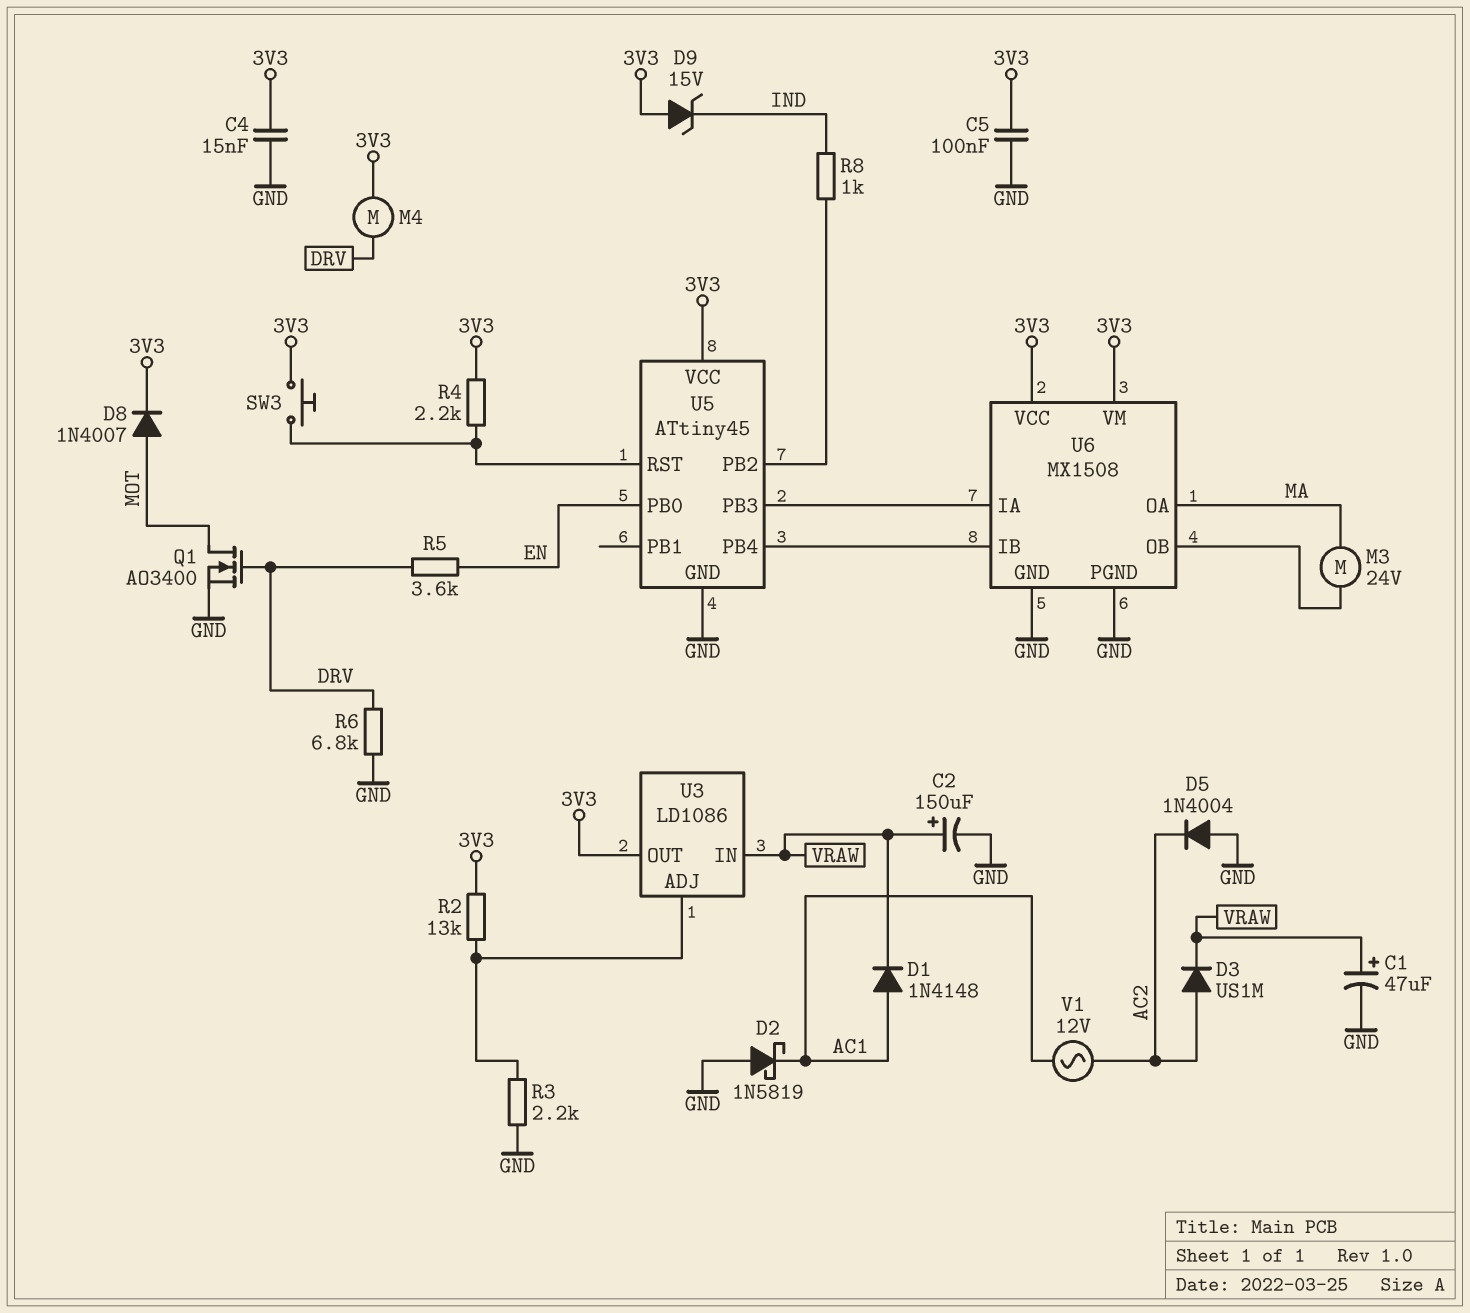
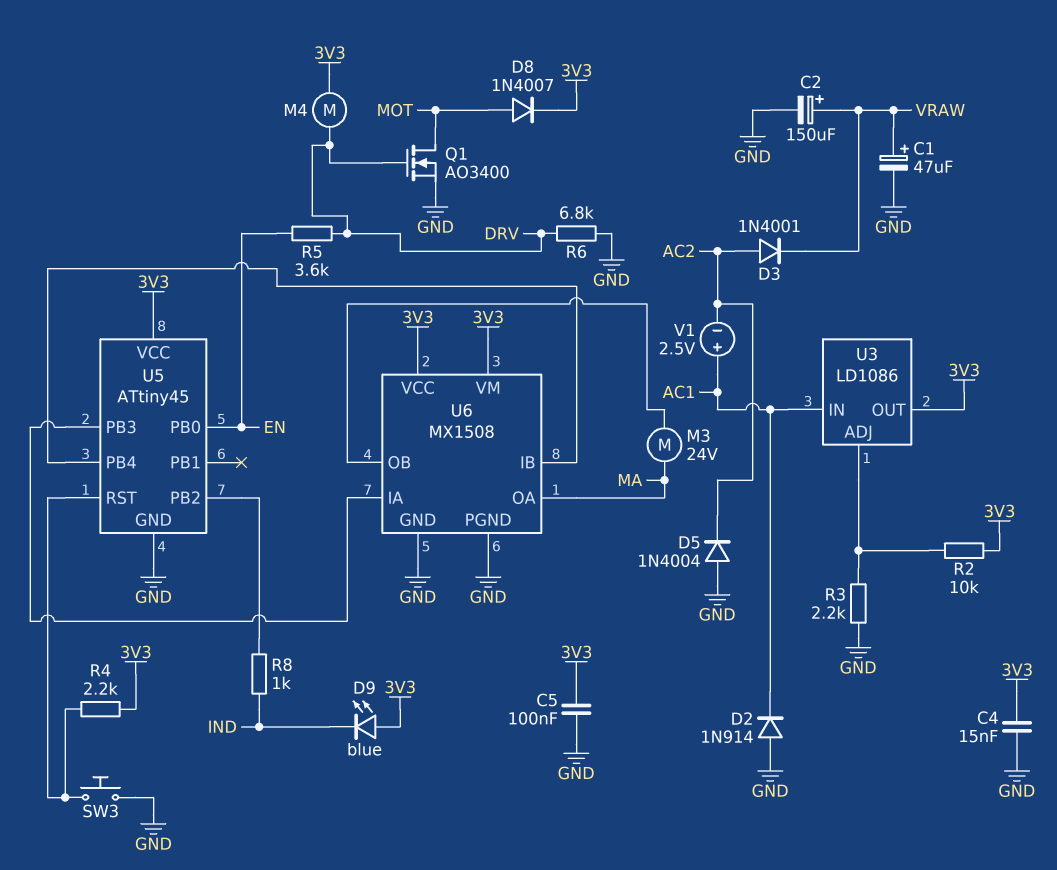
D1: diode 1N4148 (A AC1, K VRAW) -> none
D2: schottky 1N5819 (A GND, K AC1) -> diode 1N914 (A GND, K AC1)
D3: diode US1M (A AC2, K VRAW) -> diode 1N4001 (A AC2, K VRAW)
D9: zener 15V (A 3V3, K IND) -> LED blue (A 3V3, K IND)
R2: 13k (3V3, U3/ADJ) -> 10k (3V3, U3/ADJ)
SW3: button (3V3, U5/RST) -> button (GND, U5/RST)
U3 pin IN: VRAW -> AC1
V1: AC 12V (AC1, AC2) -> 2.5V (plus AC1, minus AC2)

